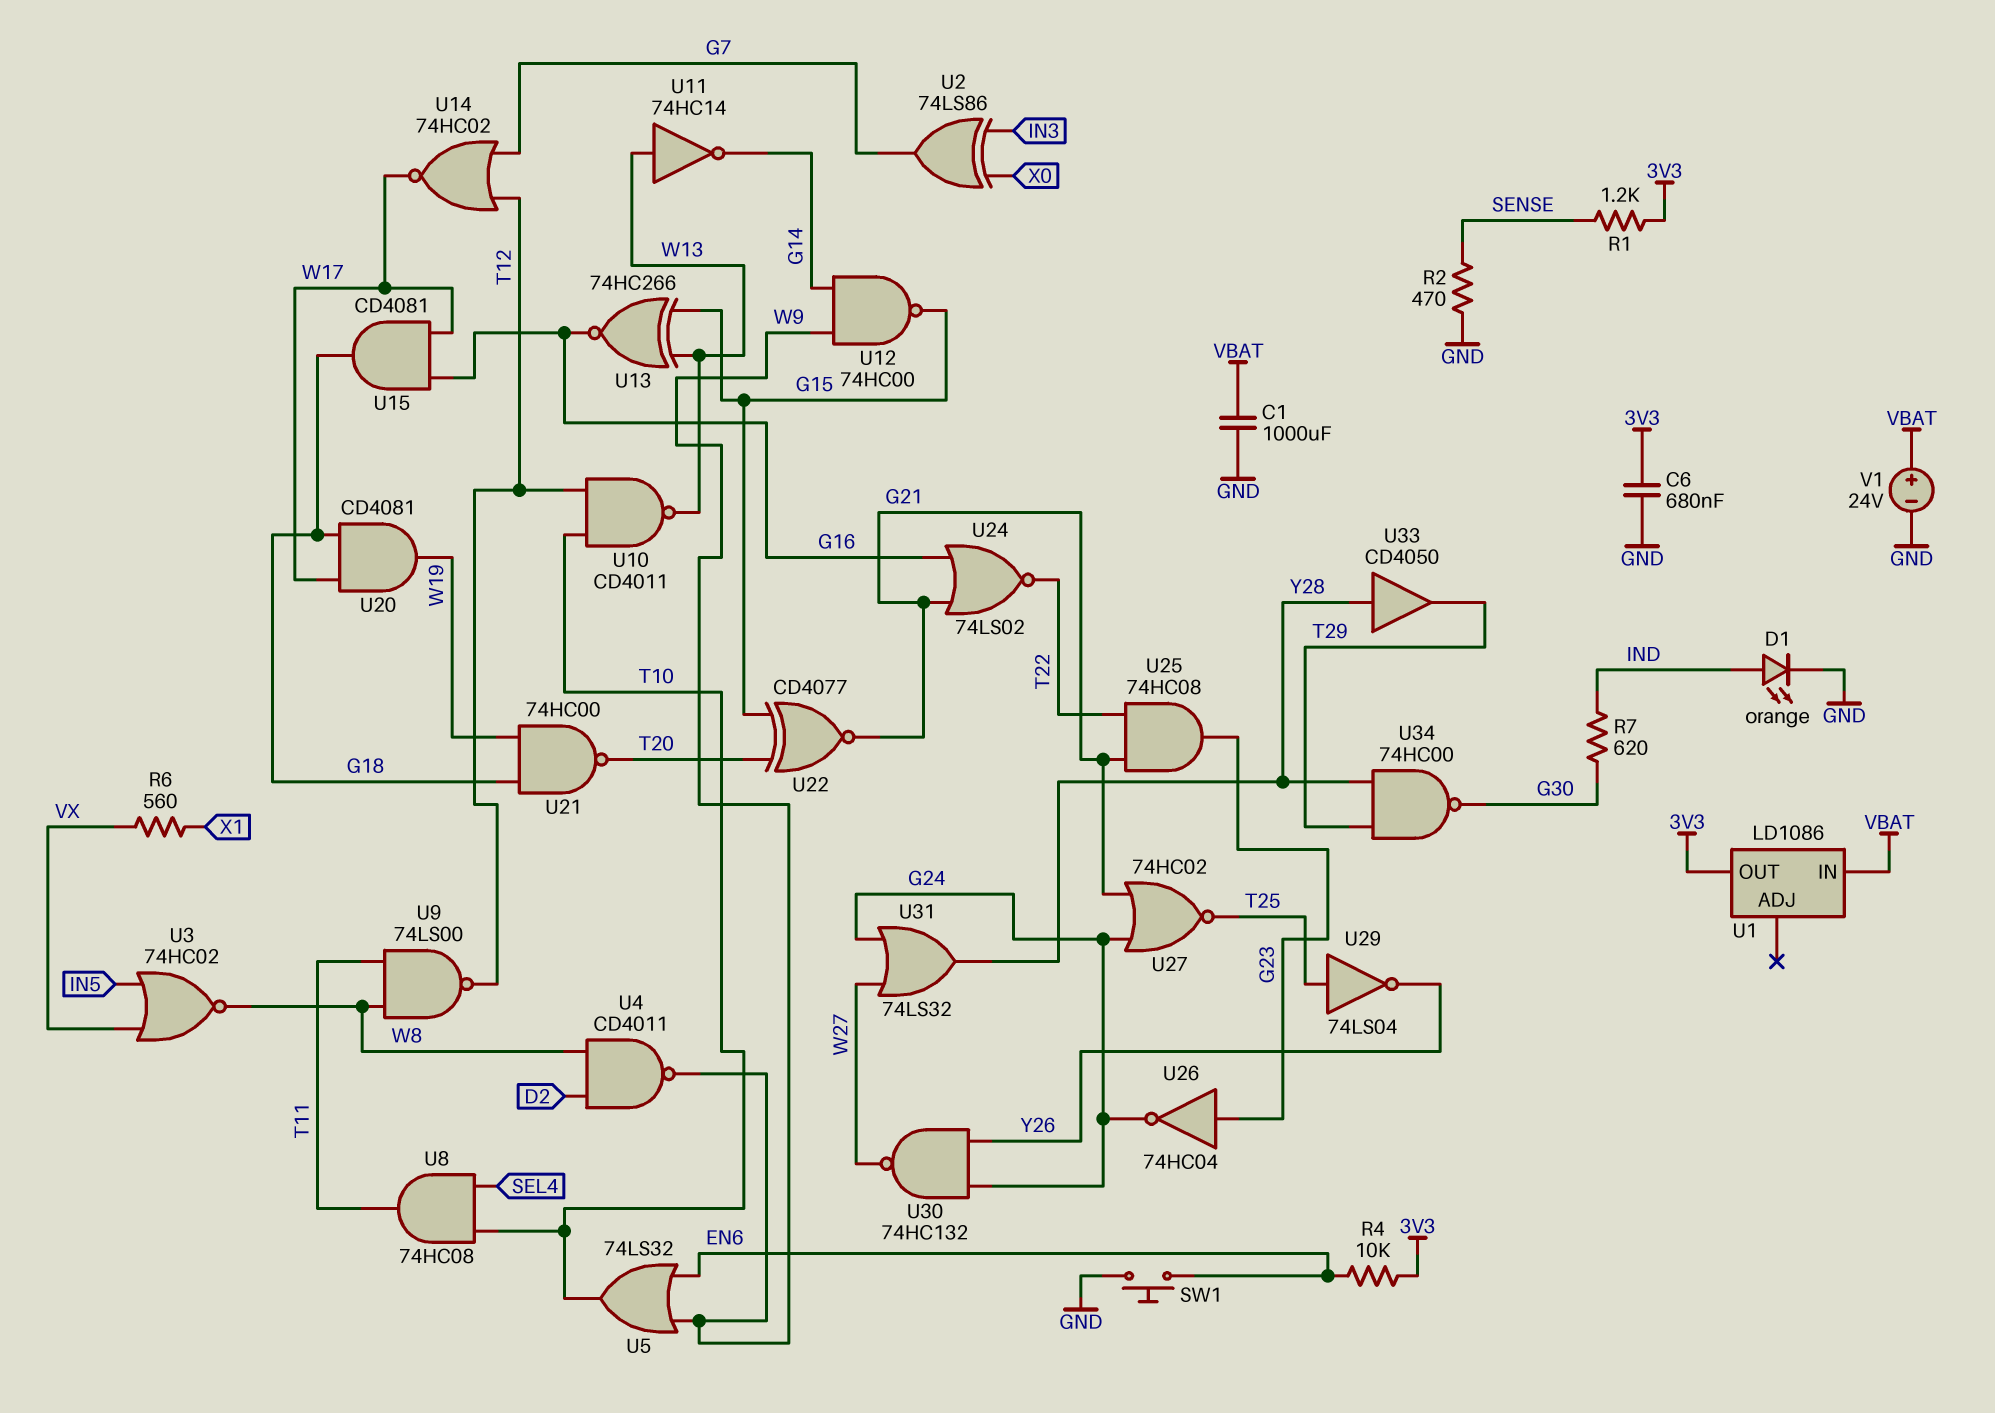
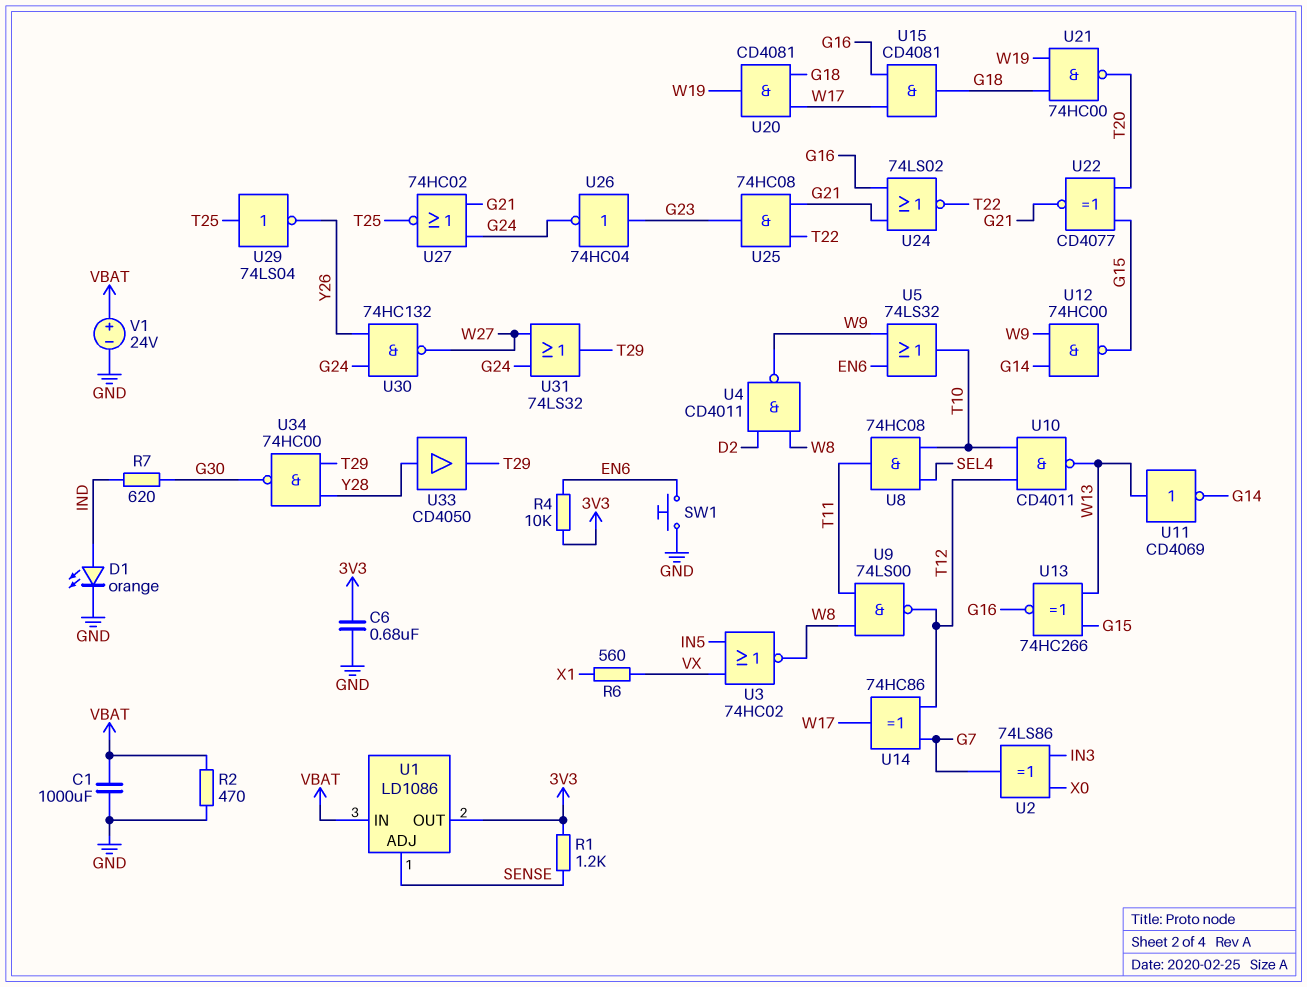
R2: 470 (GND, SENSE) -> 470 (GND, VBAT)
U1 pin ADJ: none -> SENSE
U11: NOT 74HC14 (in W13, out G14) -> NOT CD4069 (in W13, out G14)
U14: NOR 74HC02 (in G7, in T12, out W17) -> XOR 74HC86 (in G7, in T12, out W17)
U31: OR 74LS32 (in G24, in W27, out Y28) -> OR 74LS32 (in G24, in W27, out T29)

